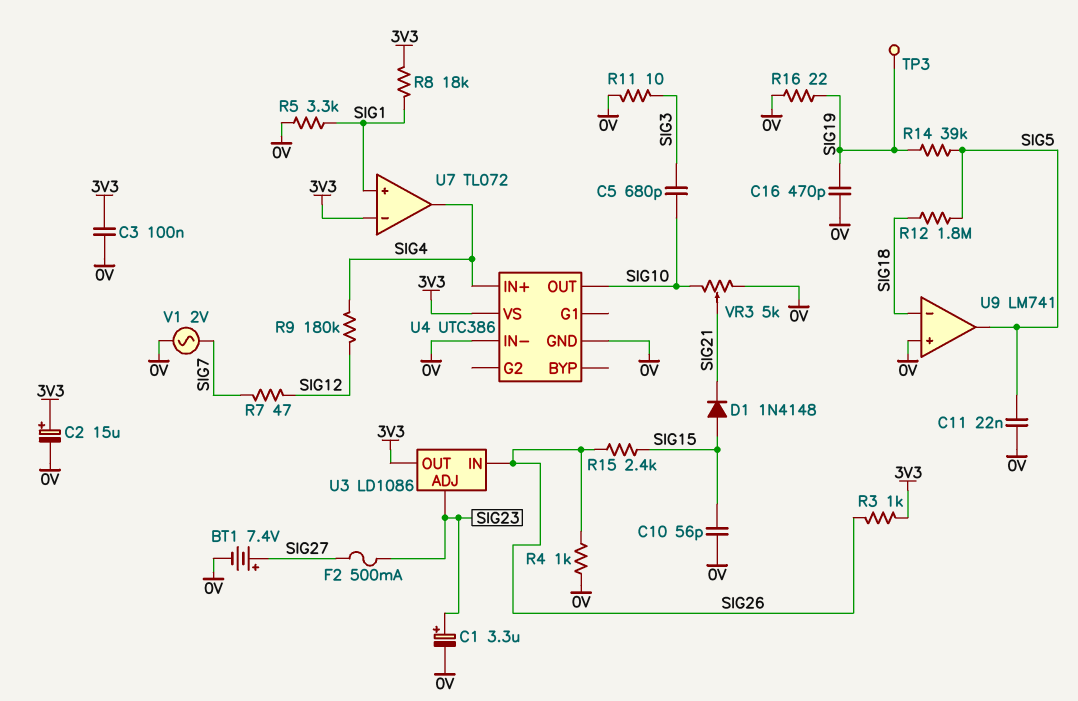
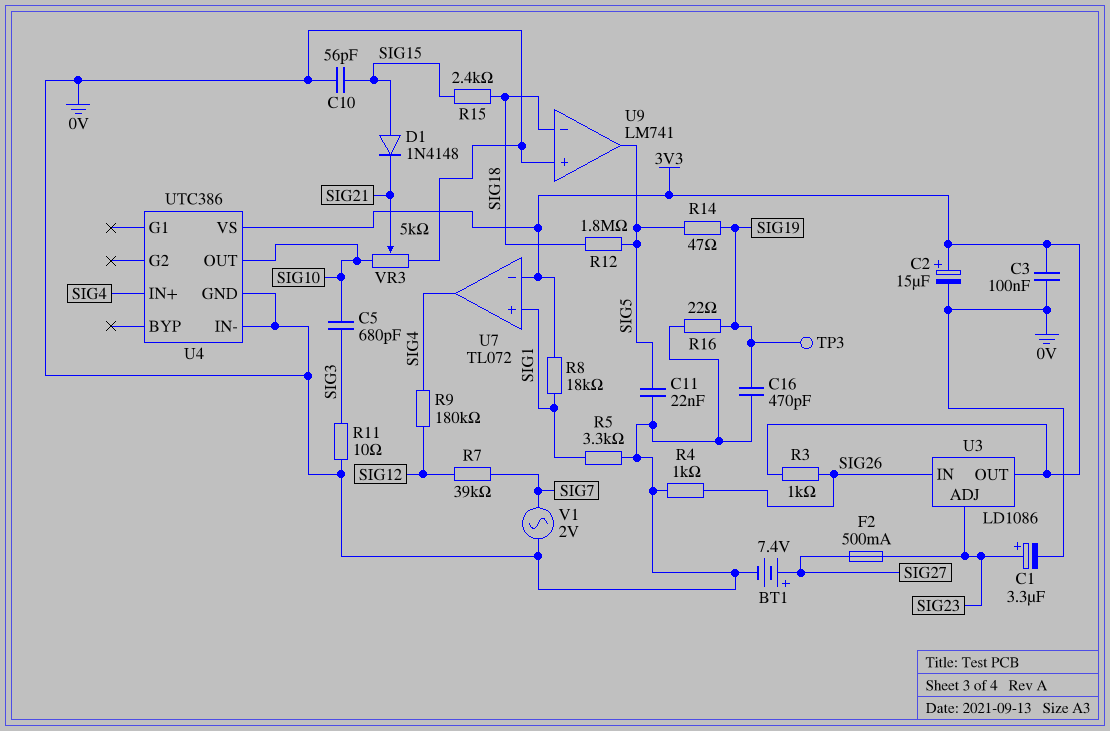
R7: 47 (SIG7, SIG12) -> 39k (SIG7, SIG12)
R14: 39k (SIG5, SIG19) -> 47 (SIG5, SIG19)
R15: 2.4k (SIG15, SIG26) -> 2.4k (SIG15, SIG18)

